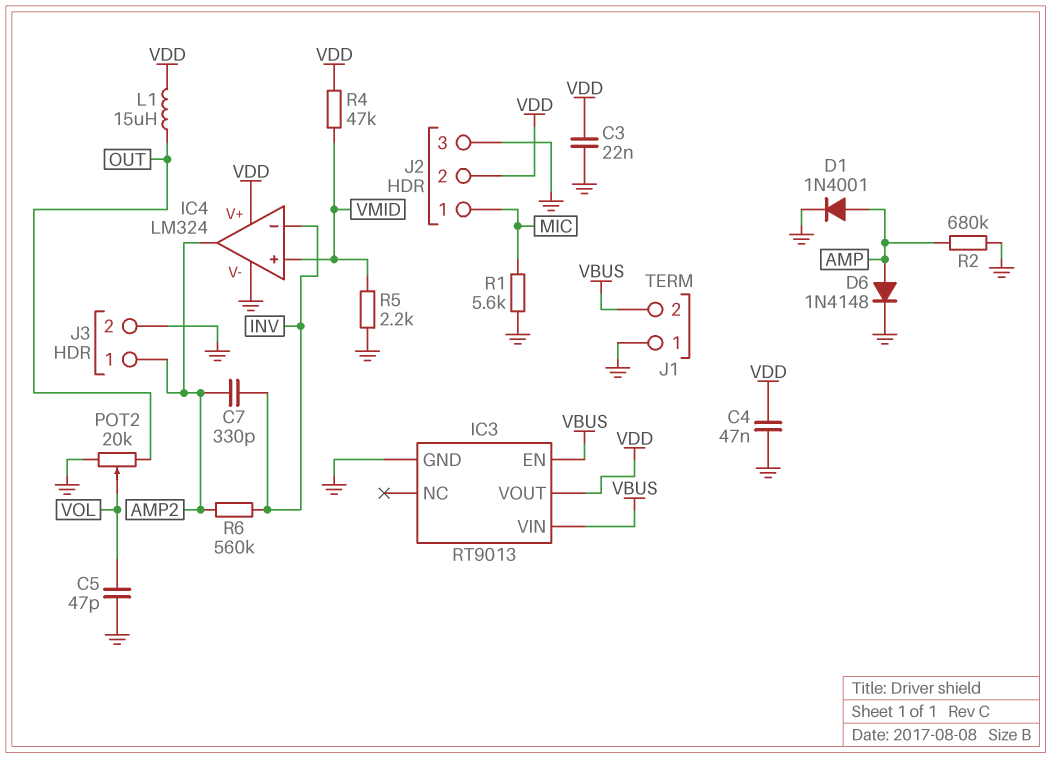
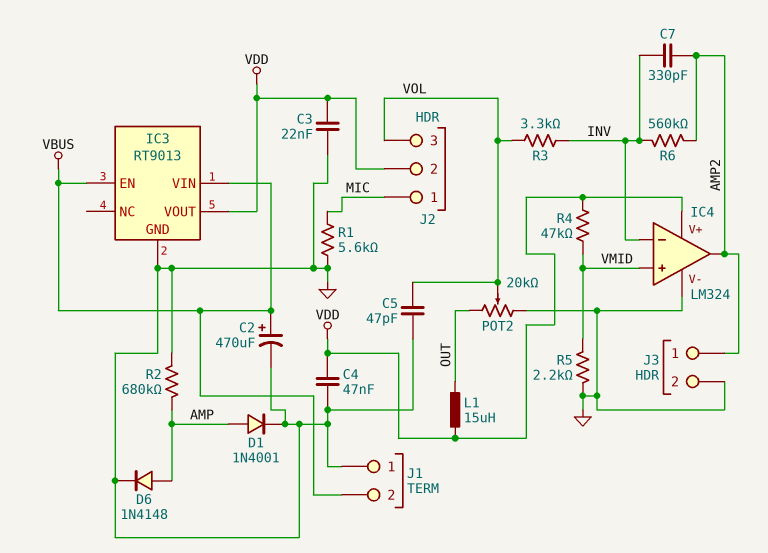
C2: none -> 470uF (plus VBUS, minus GND)
J2 pin 3: GND -> VOL
R3: none -> 3.3k (INV, VOL)

